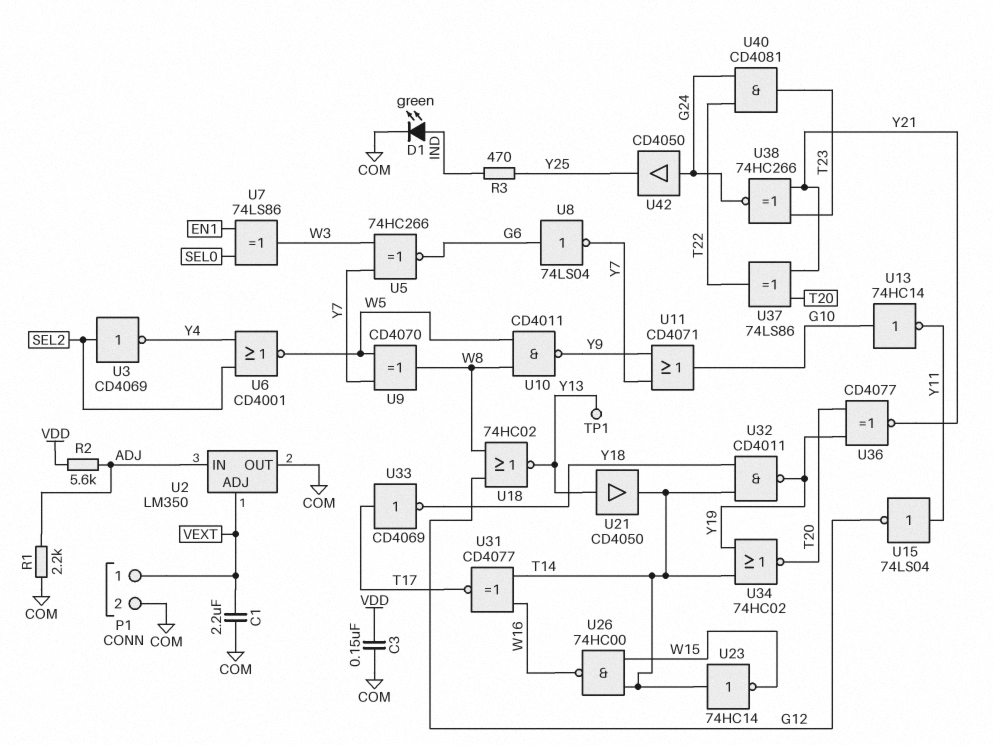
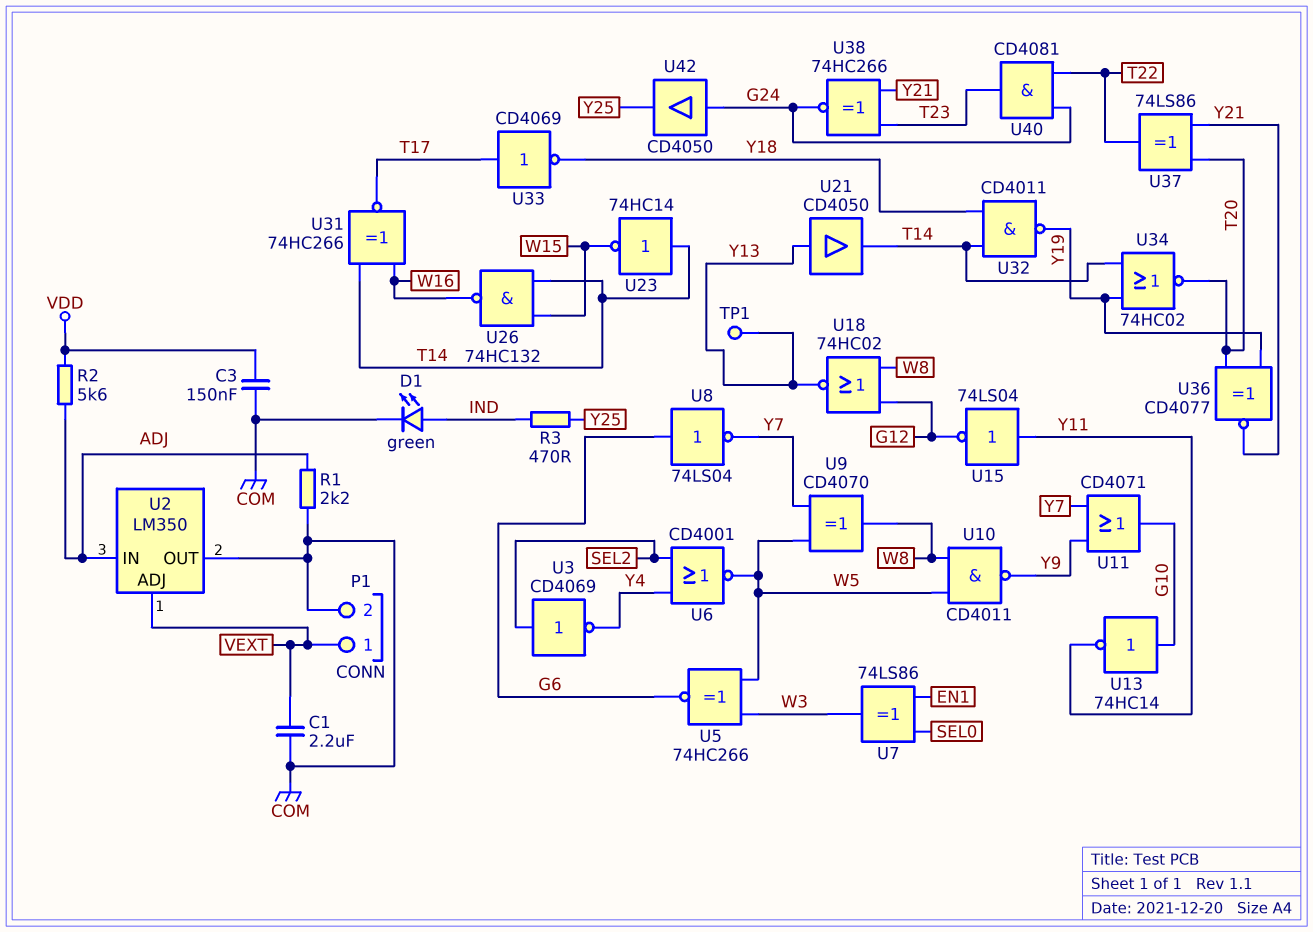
U5: XNOR 74HC266 (in W3, in Y7, out G6) -> XNOR 74HC266 (in W3, in W5, out G6)
U26: NAND 74HC00 (in T14, in W15, out W16) -> NAND 74HC132 (in T14, in W15, out W16)
U31: XNOR CD4077 (in T14, in W16, out T17) -> XNOR 74HC266 (in T14, in W16, out T17)

